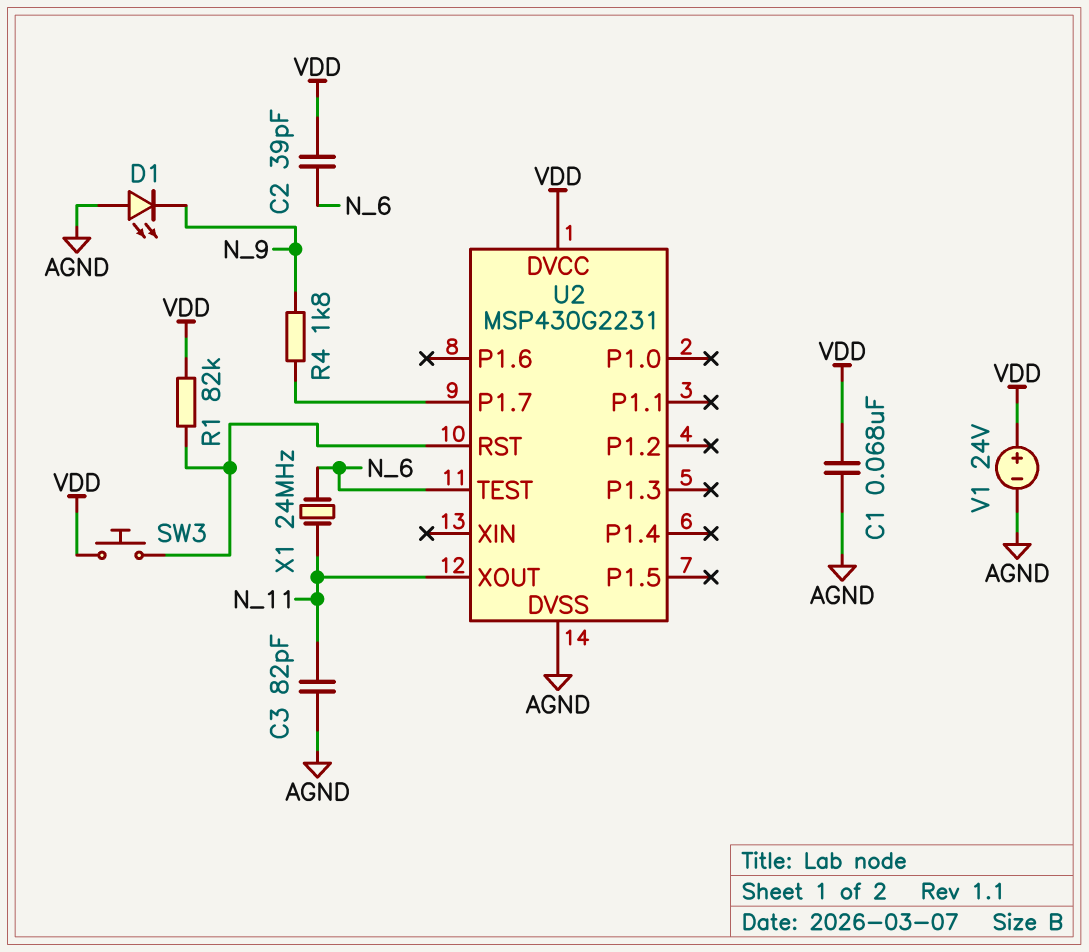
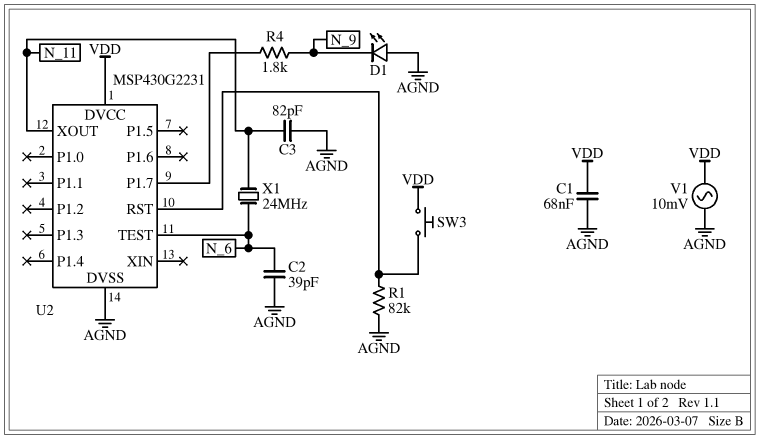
C2: 39pF (N_6, VDD) -> 39pF (AGND, N_6)
R1: 82k (U2/RST, VDD) -> 82k (AGND, U2/RST)
V1: 24V (plus VDD, minus AGND) -> AC 10mV (AGND, VDD)

